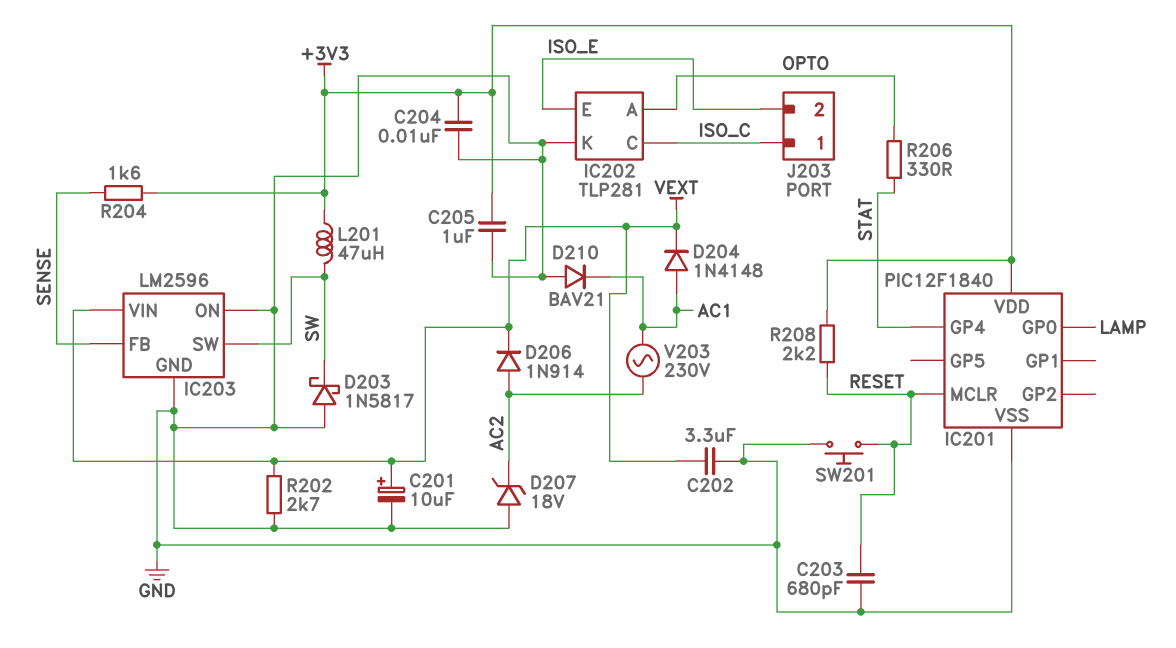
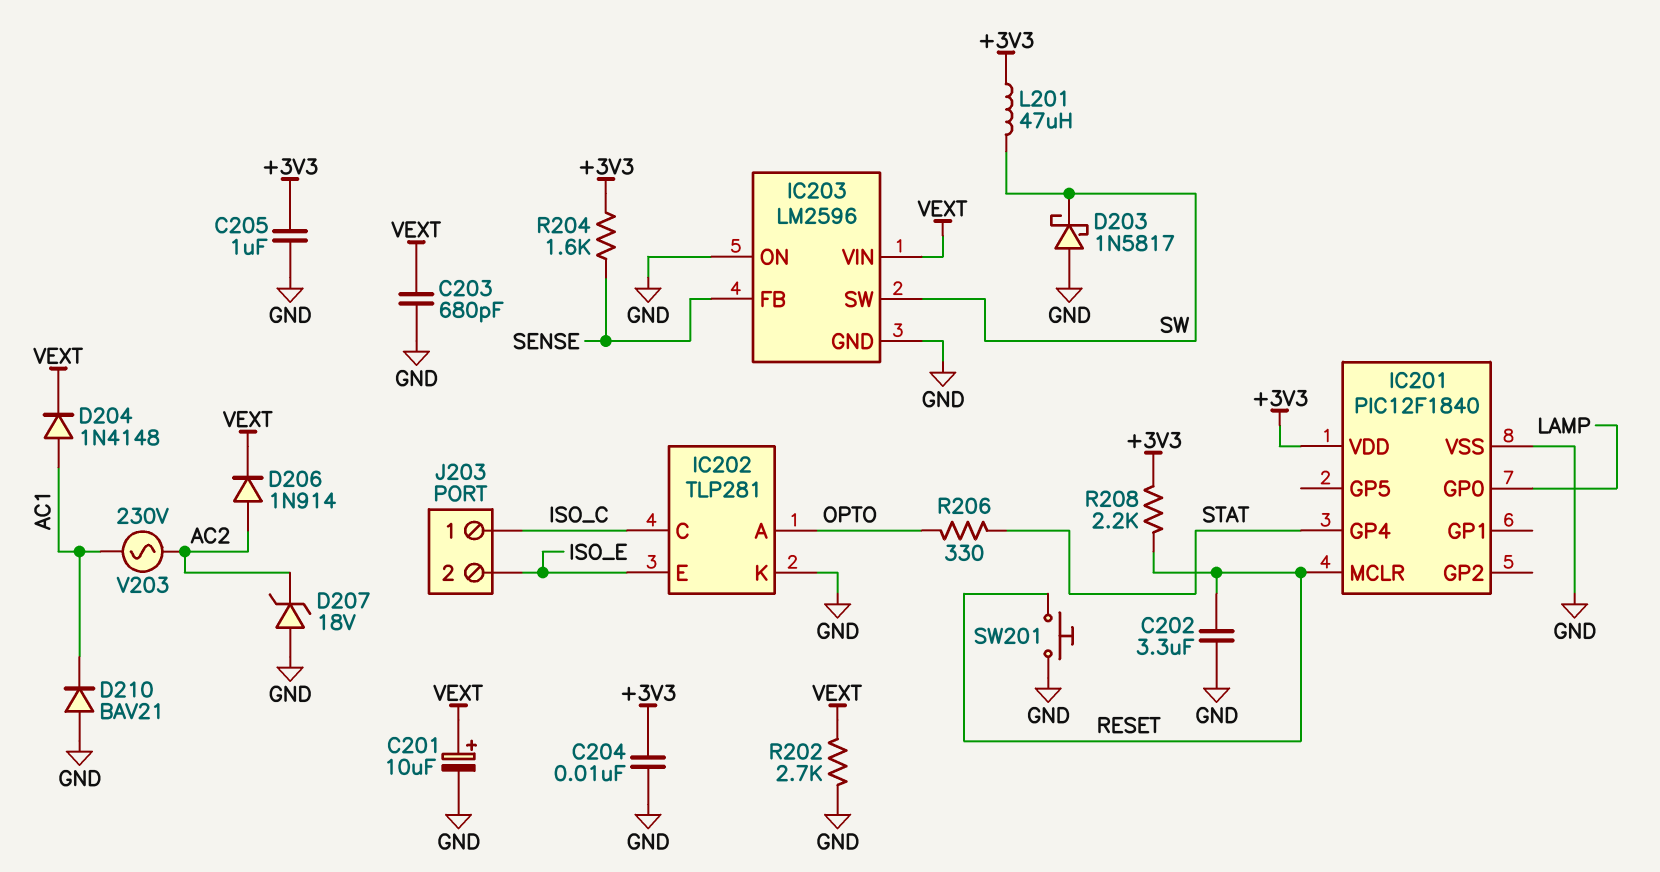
C202: 3.3uF (GND, VEXT) -> 3.3uF (GND, RESET)
C203: 680pF (GND, RESET) -> 680pF (GND, VEXT)

